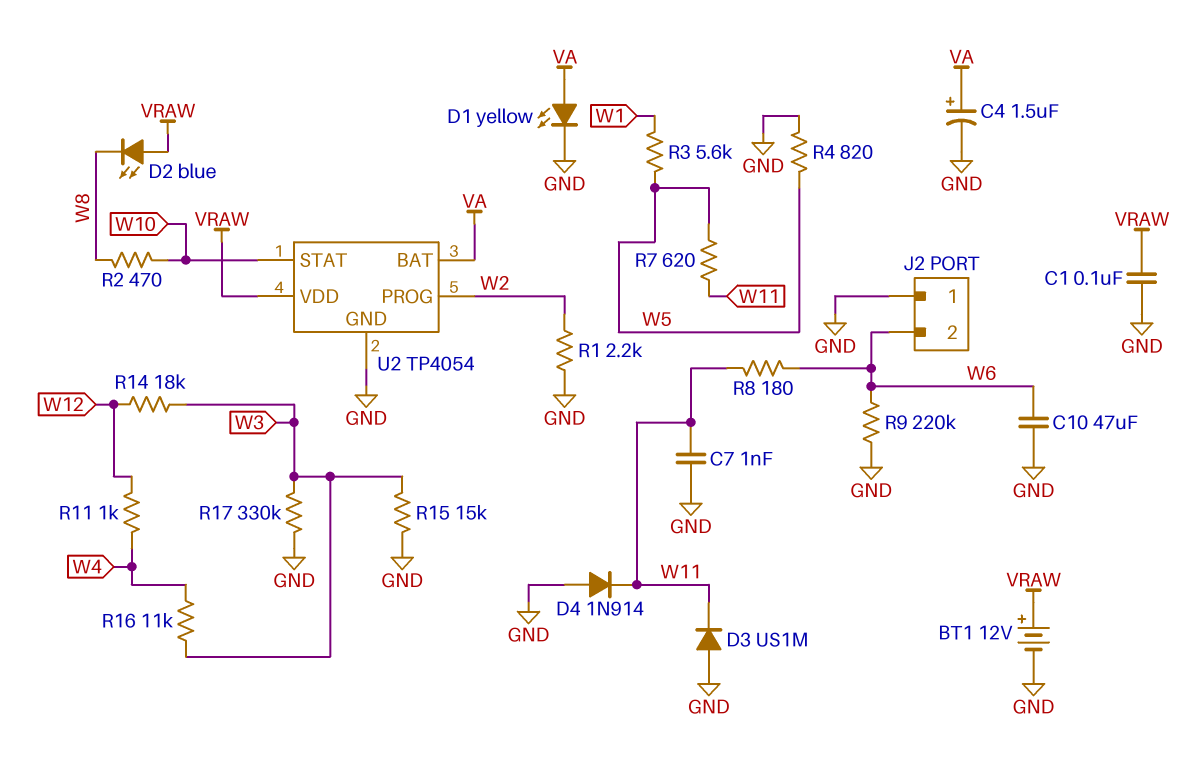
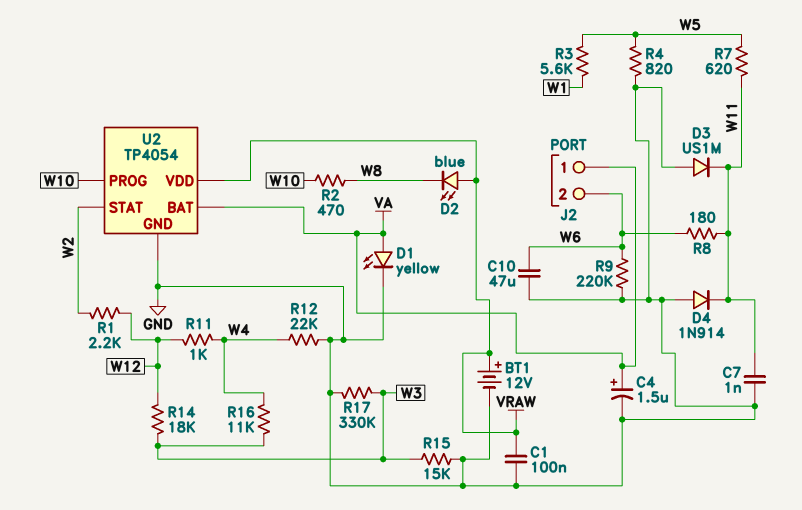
J2 pin 1: GND -> VA
R1: 2.2k (GND, W2) -> 2.2k (W2, W12)
R12: none -> 22k (GND, W4)
U2 pin PROG: W2 -> W10
U2 pin STAT: W10 -> W2

